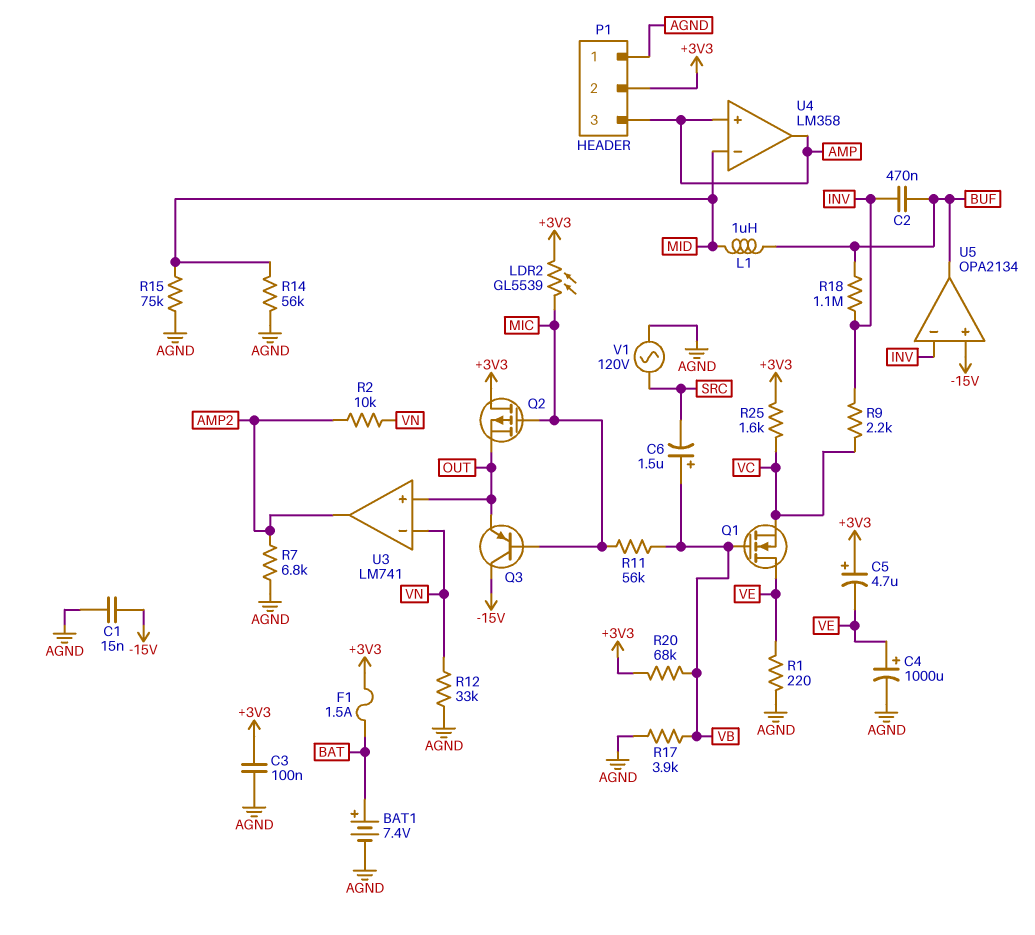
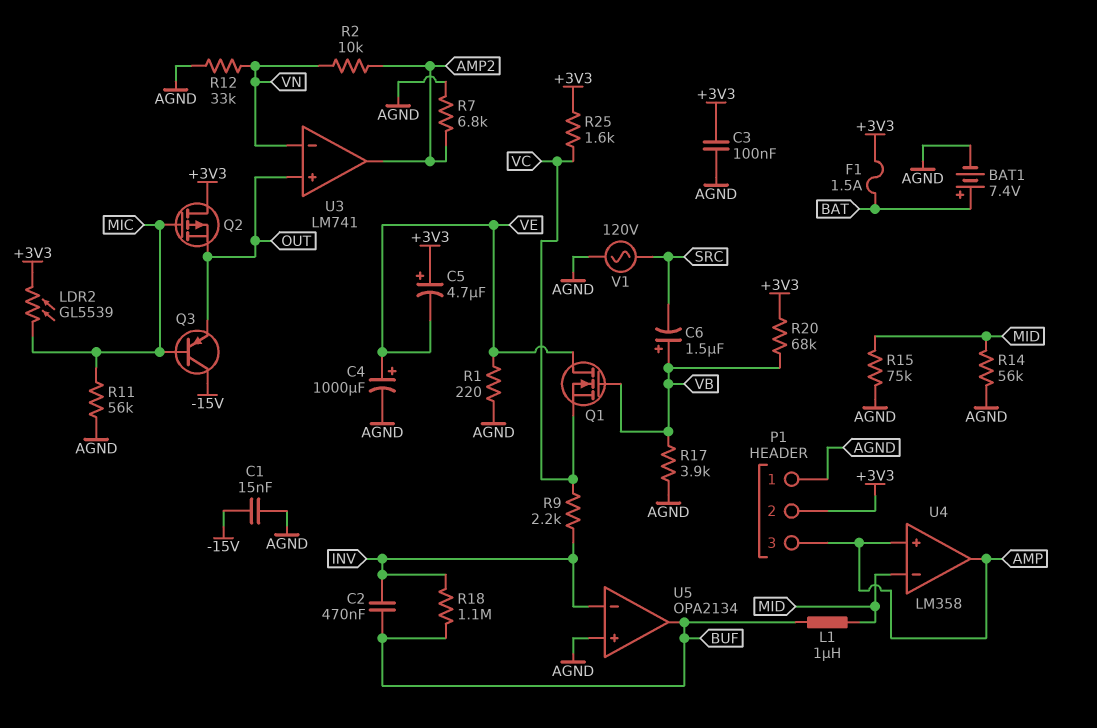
R11: 56k (MIC, VB) -> 56k (AGND, MIC)
U5 pin in+: -15V -> AGND

